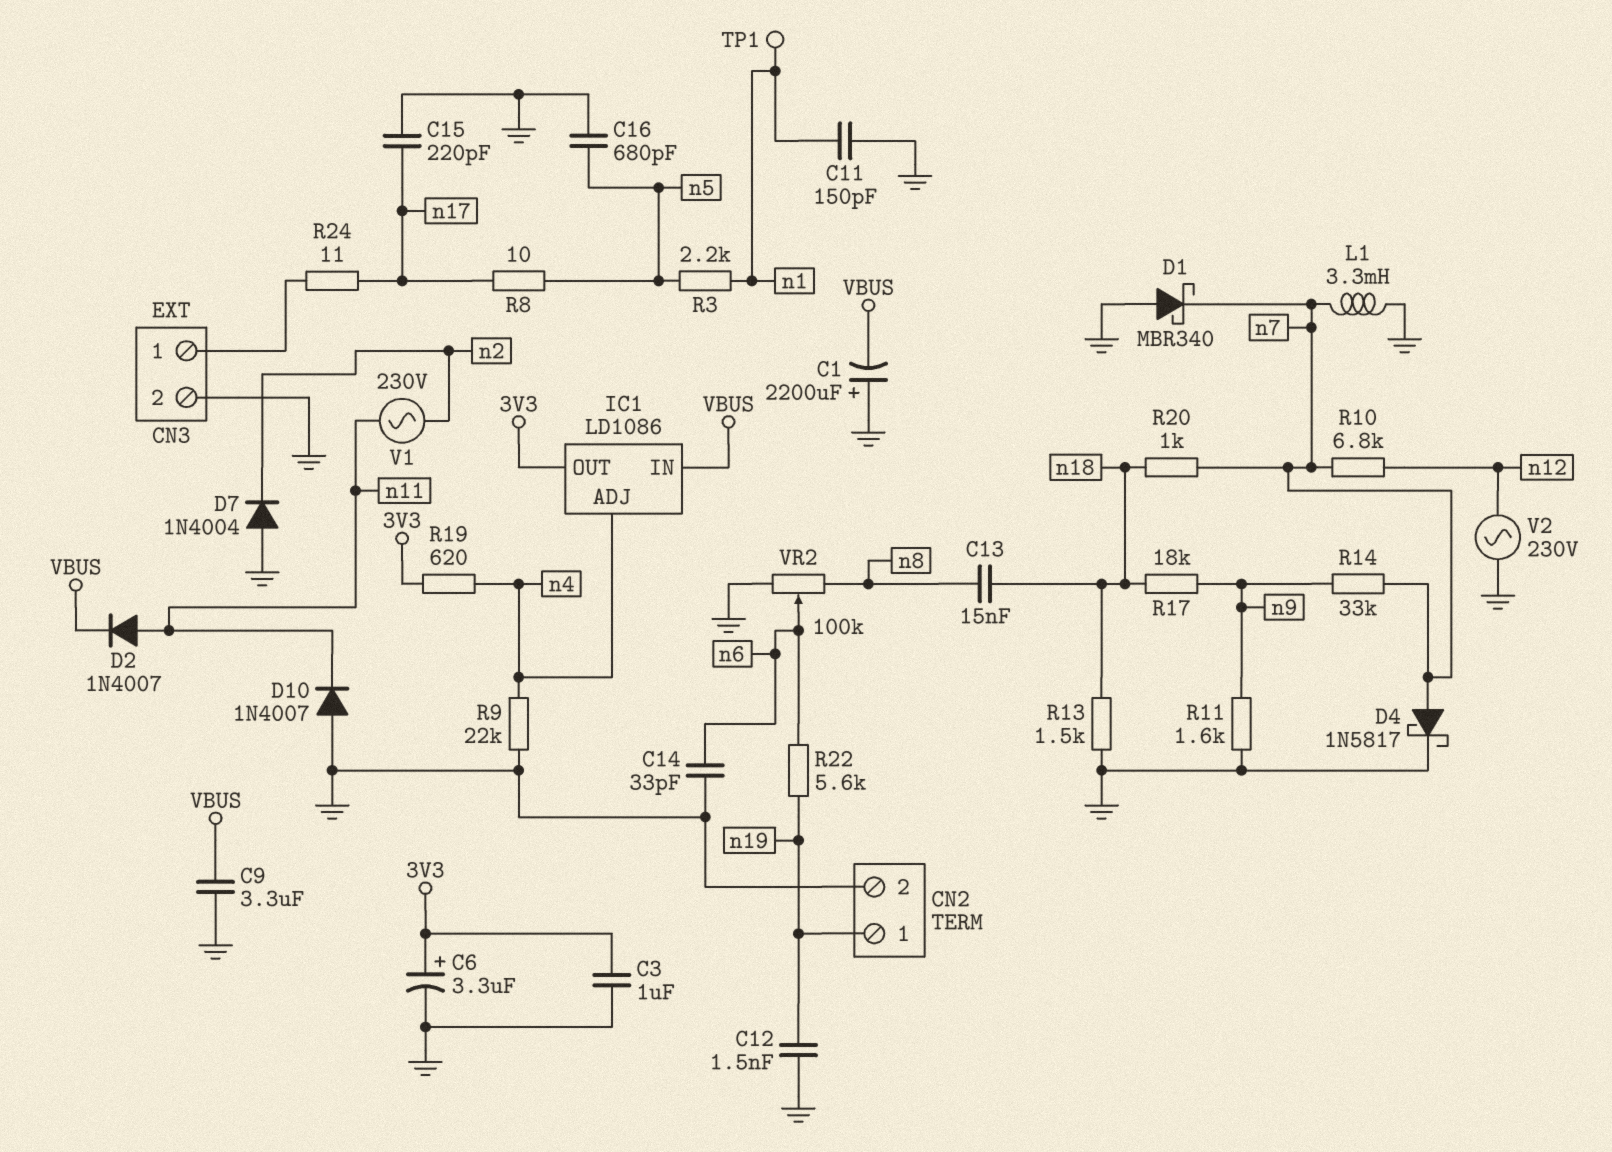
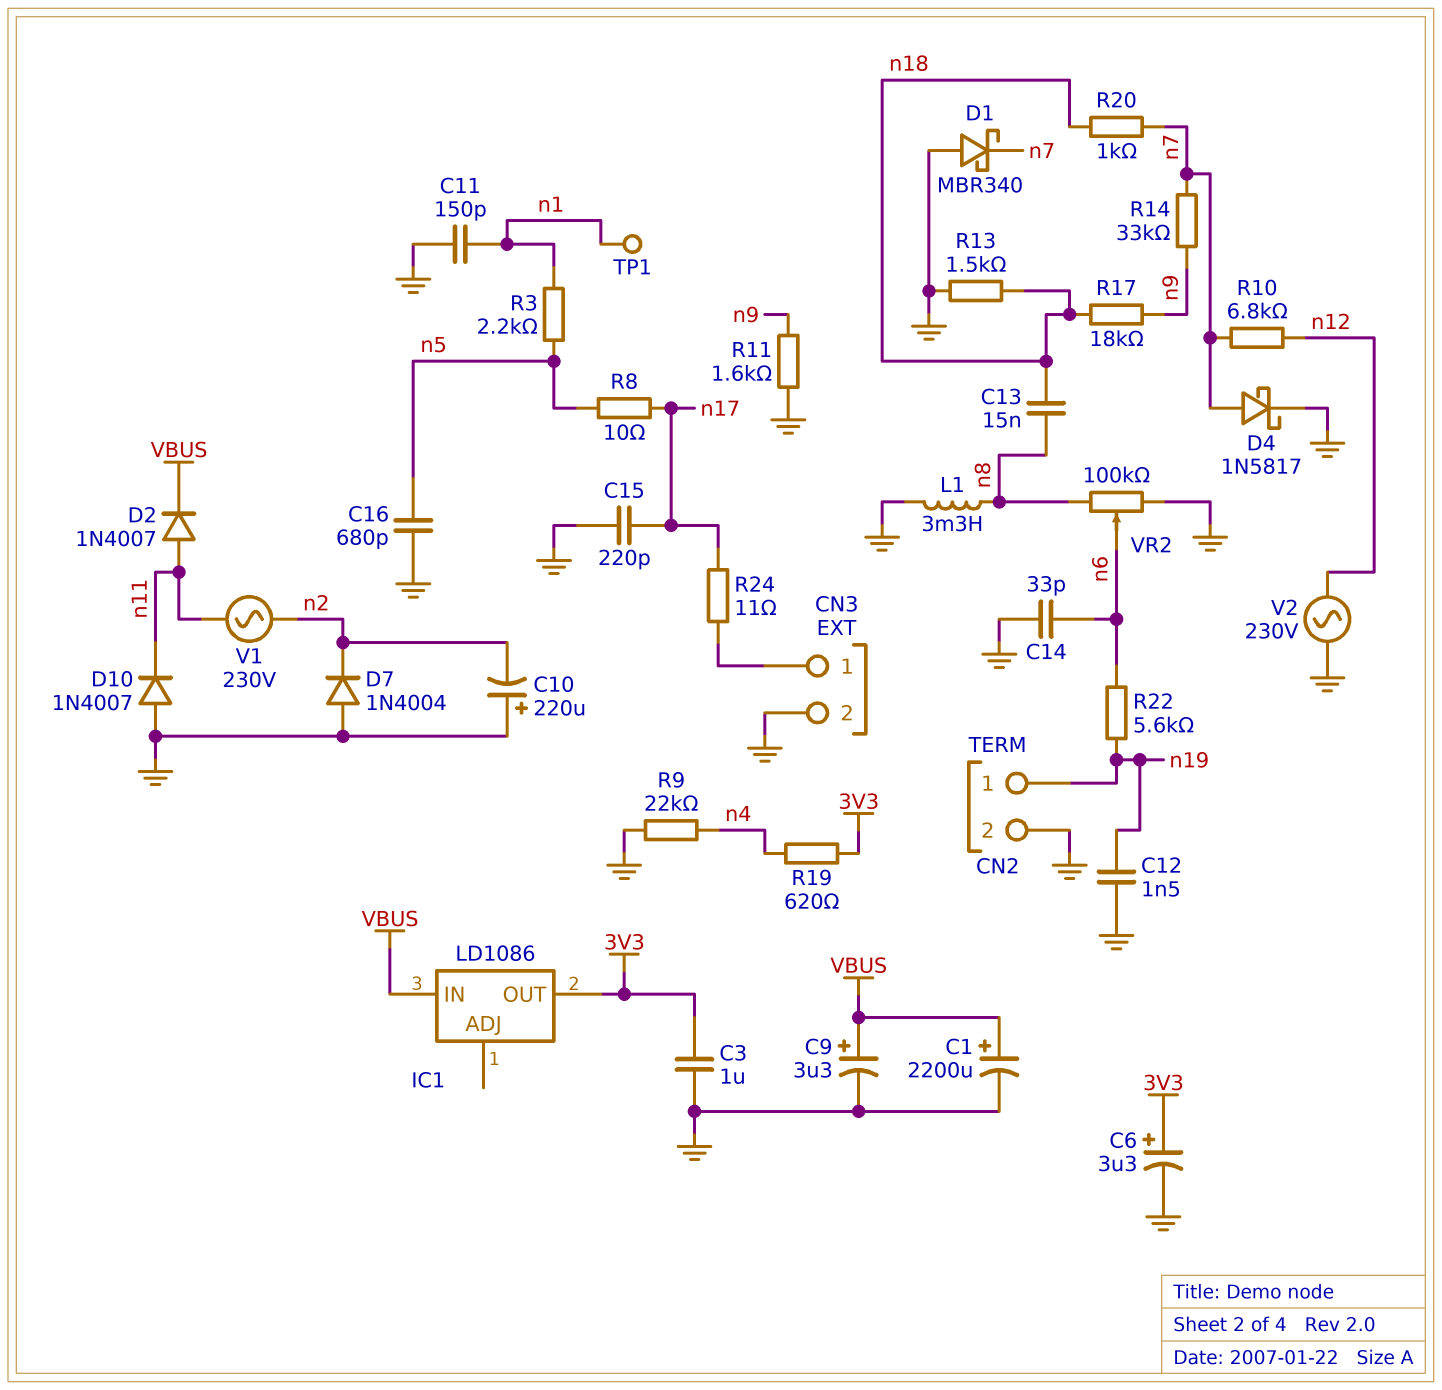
C1: 2200uF (plus GND, minus VBUS) -> 2200uF (plus VBUS, minus GND)
C9: 3.3uF (GND, VBUS) -> 3.3uF (plus VBUS, minus GND)
C10: none -> 220uF (plus GND, minus n2)
IC1 pin ADJ: n4 -> none
L1: 3.3mH (GND, n7) -> 3.3mH (GND, n8)

